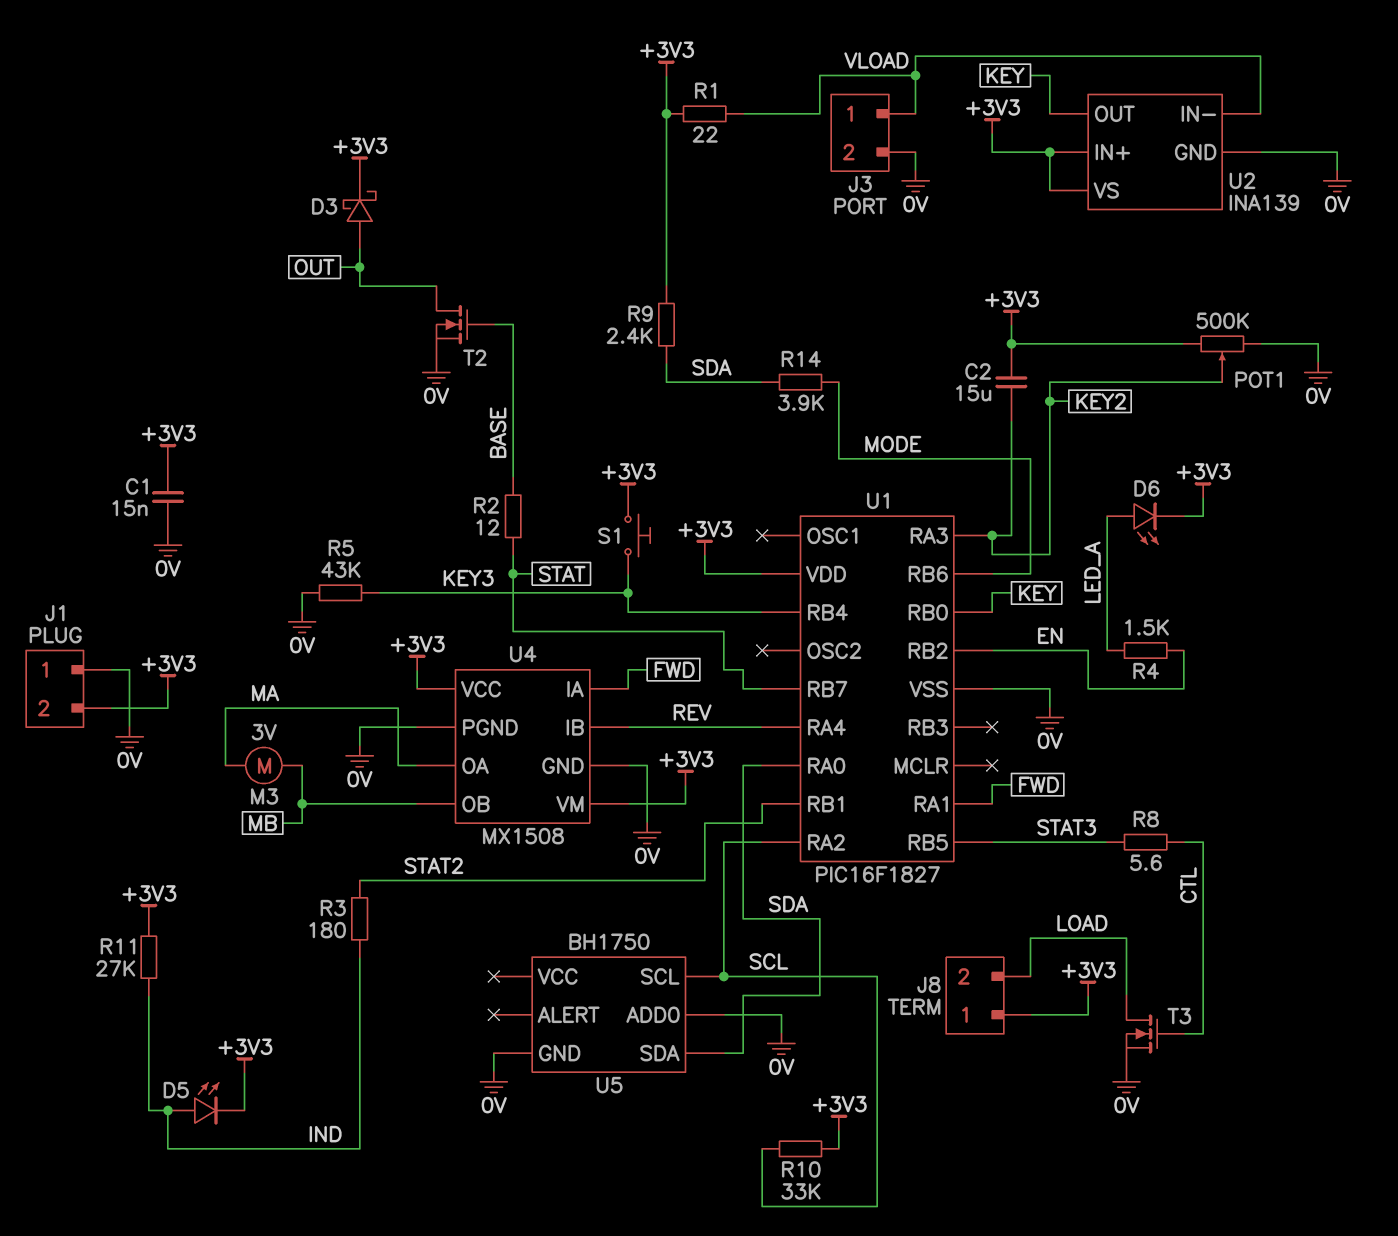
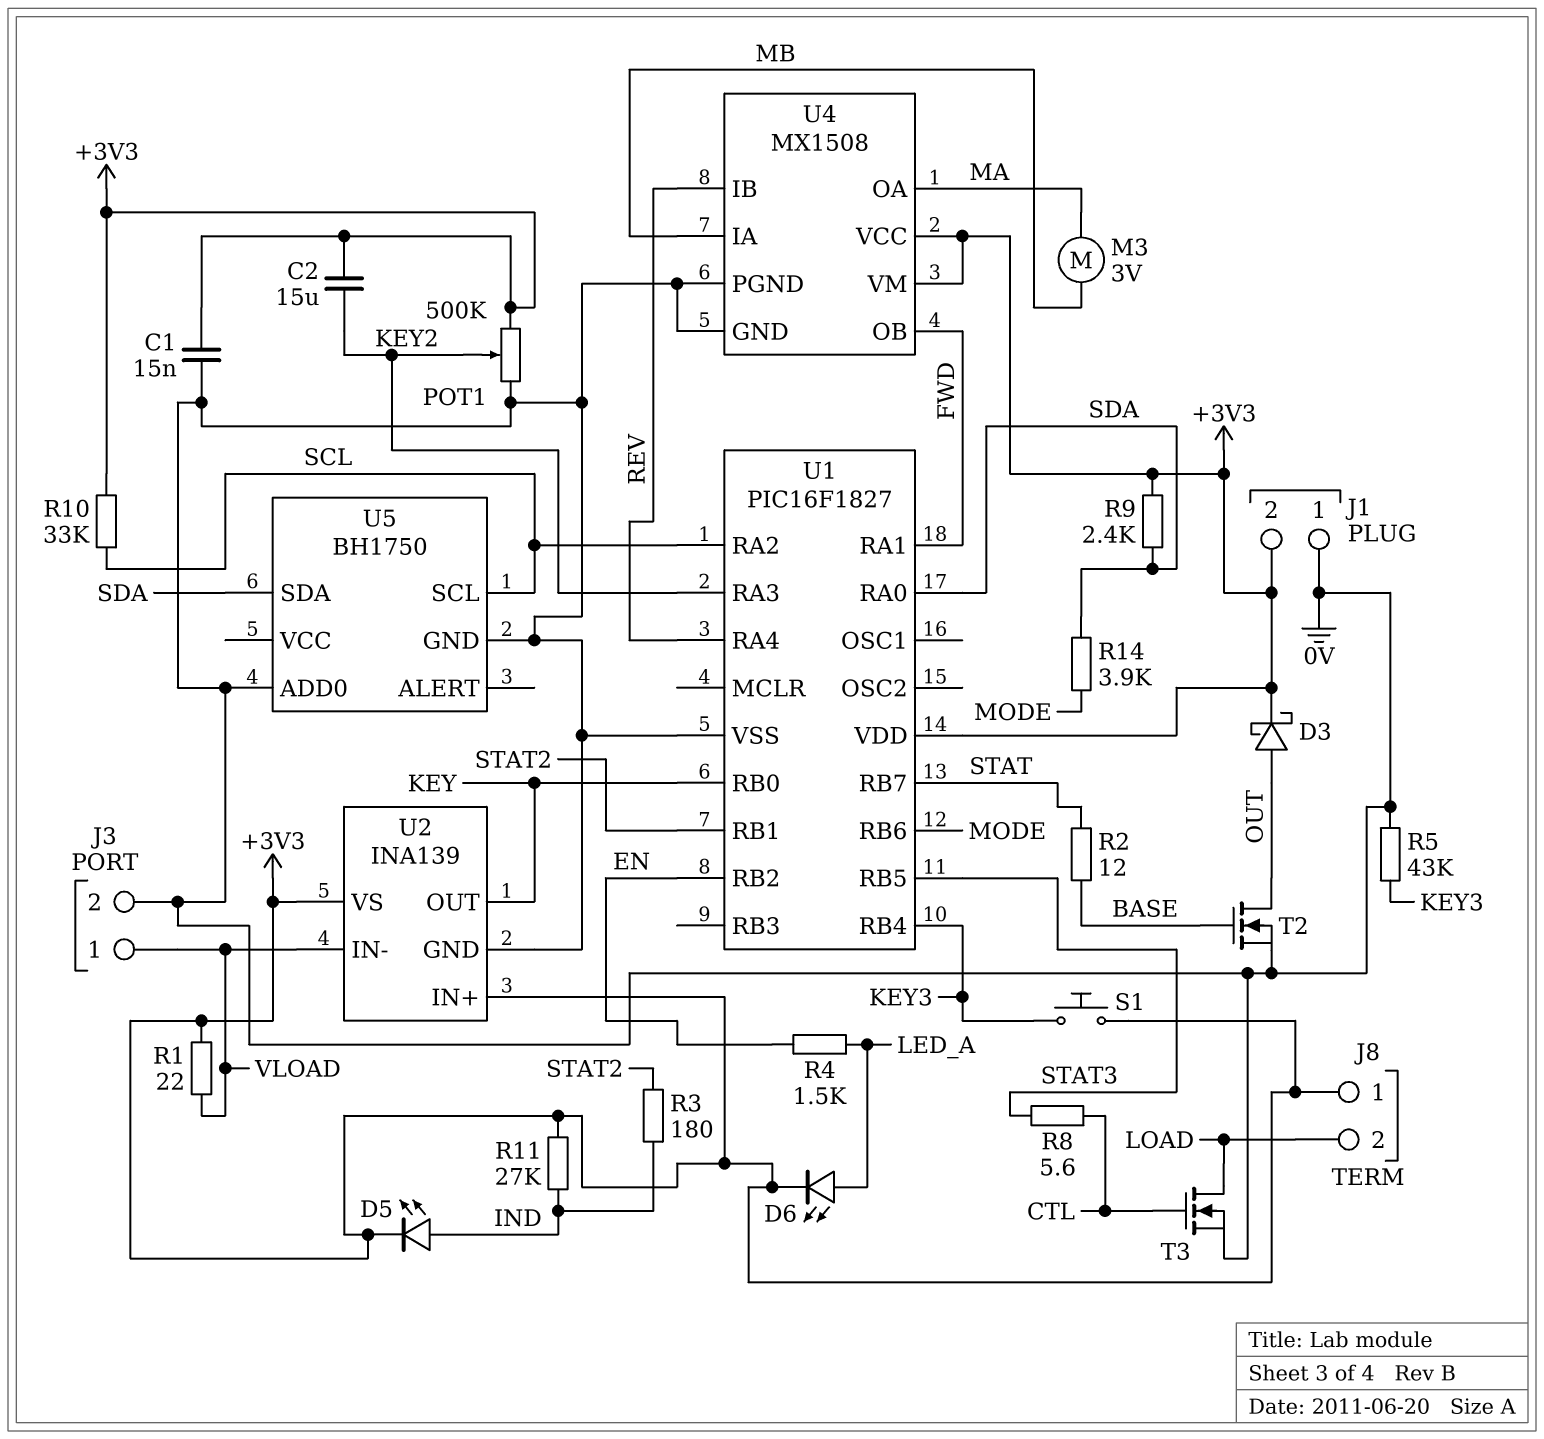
U4 pin IA: FWD -> MB
U4 pin OB: MB -> FWD

